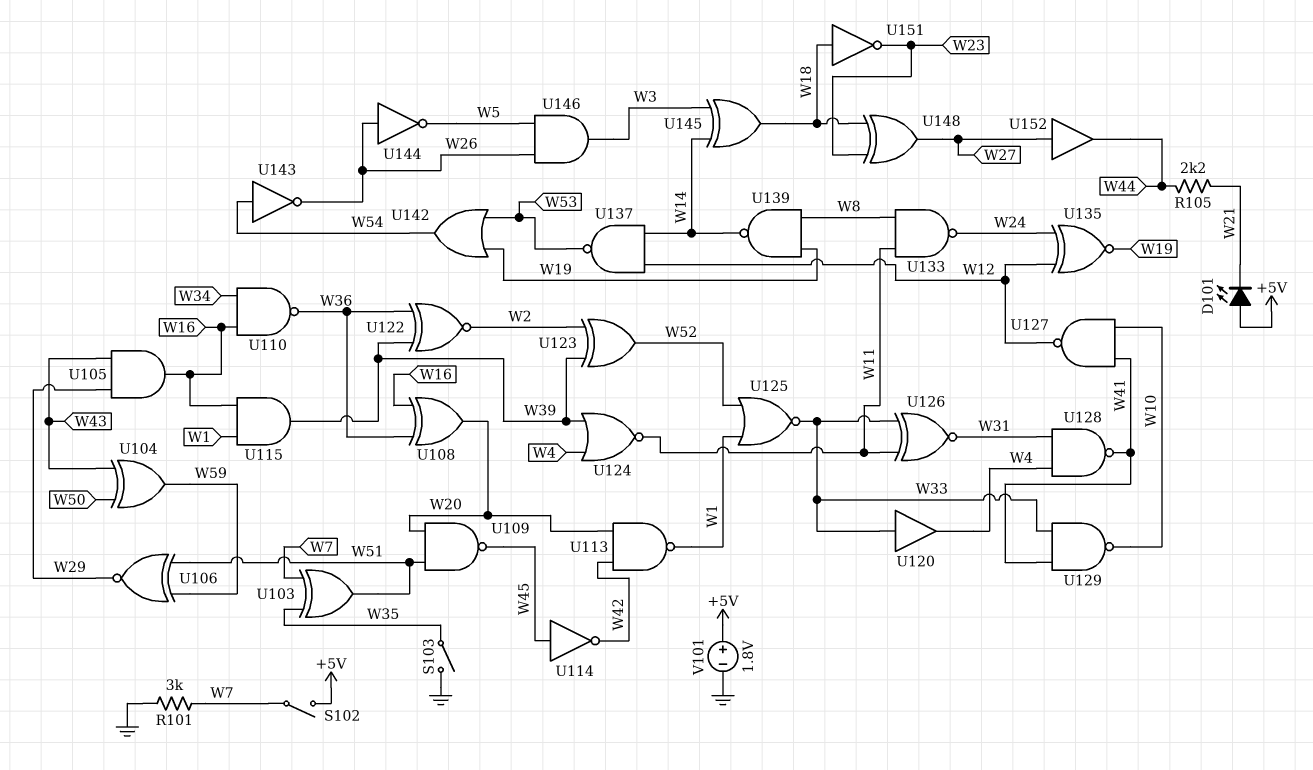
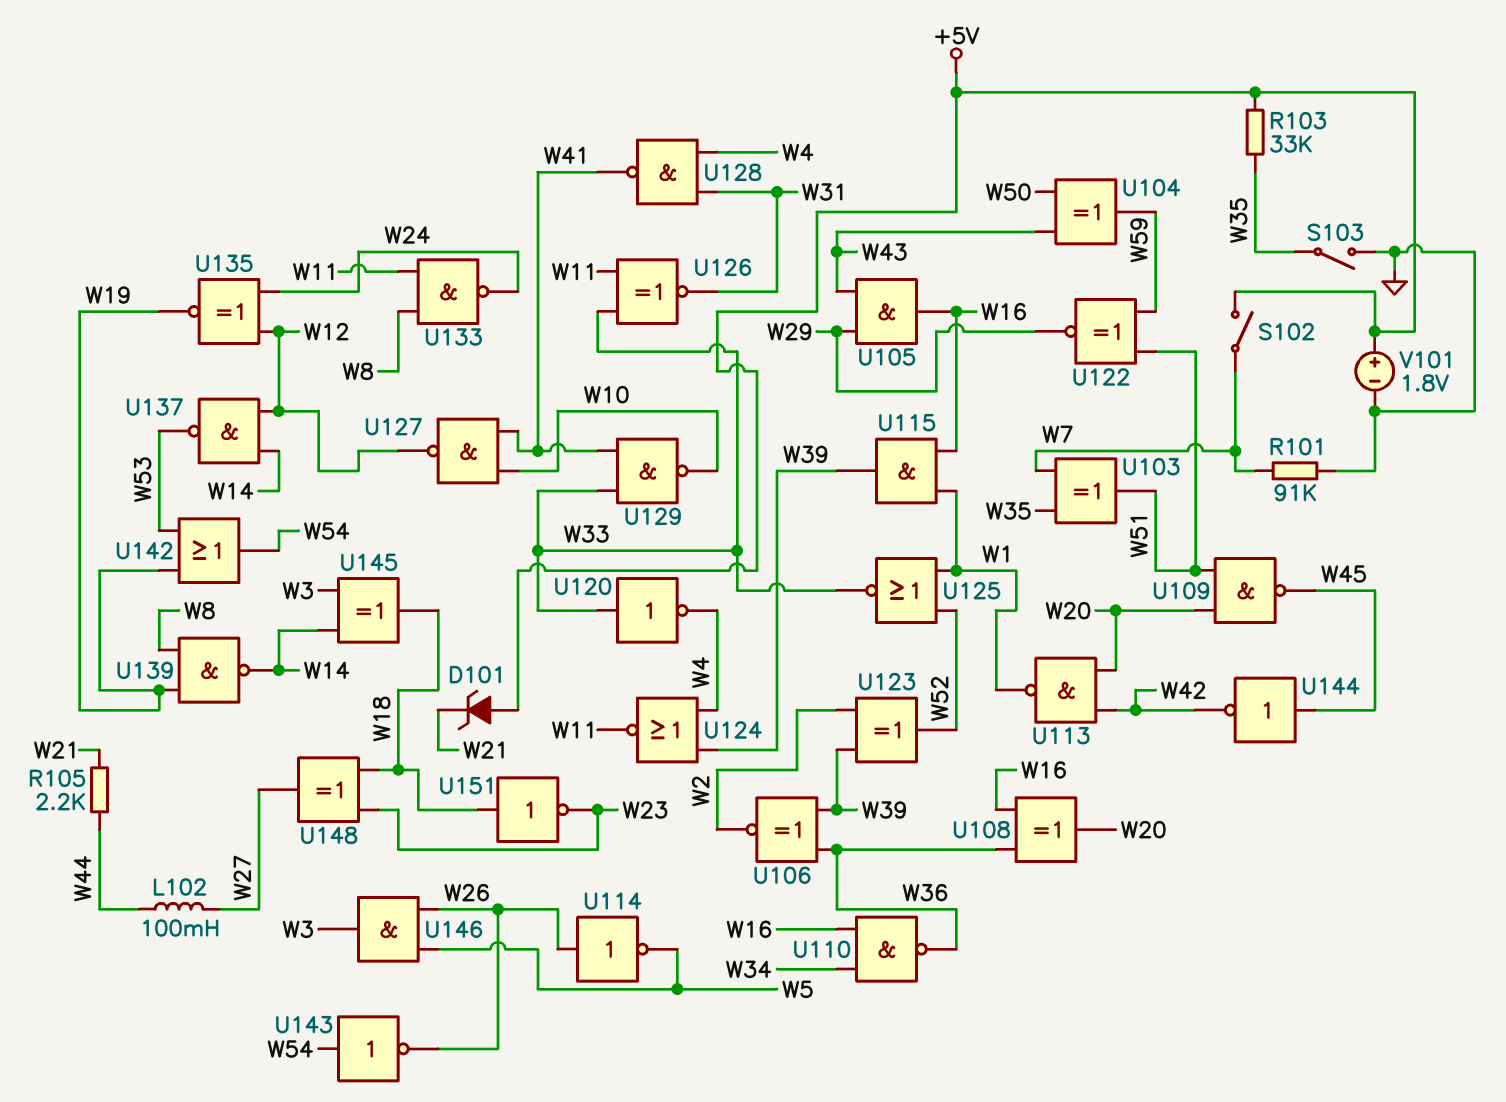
D101: LED (A +5V, K W21) -> zener (A +5V, K W21)
L102: none -> 100mH (W27, W44)
R101: 3k (GND, W7) -> 91k (GND, W7)
R103: none -> 33k (+5V, W35)
U106: XNOR (in W51, in W59, out W29) -> XNOR (in W36, in W39, out W2)
U114: NOT (in W45, out W42) -> NOT (in W26, out W5)
U120: buffer (in W33, out W4) -> NOT (in W33, out W4)
U122: XNOR (in W36, in W39, out W2) -> XNOR (in W51, in W59, out W29)
U144: NOT (in W26, out W5) -> NOT (in W45, out W42)
U152: buffer (in W27, out W44) -> none

